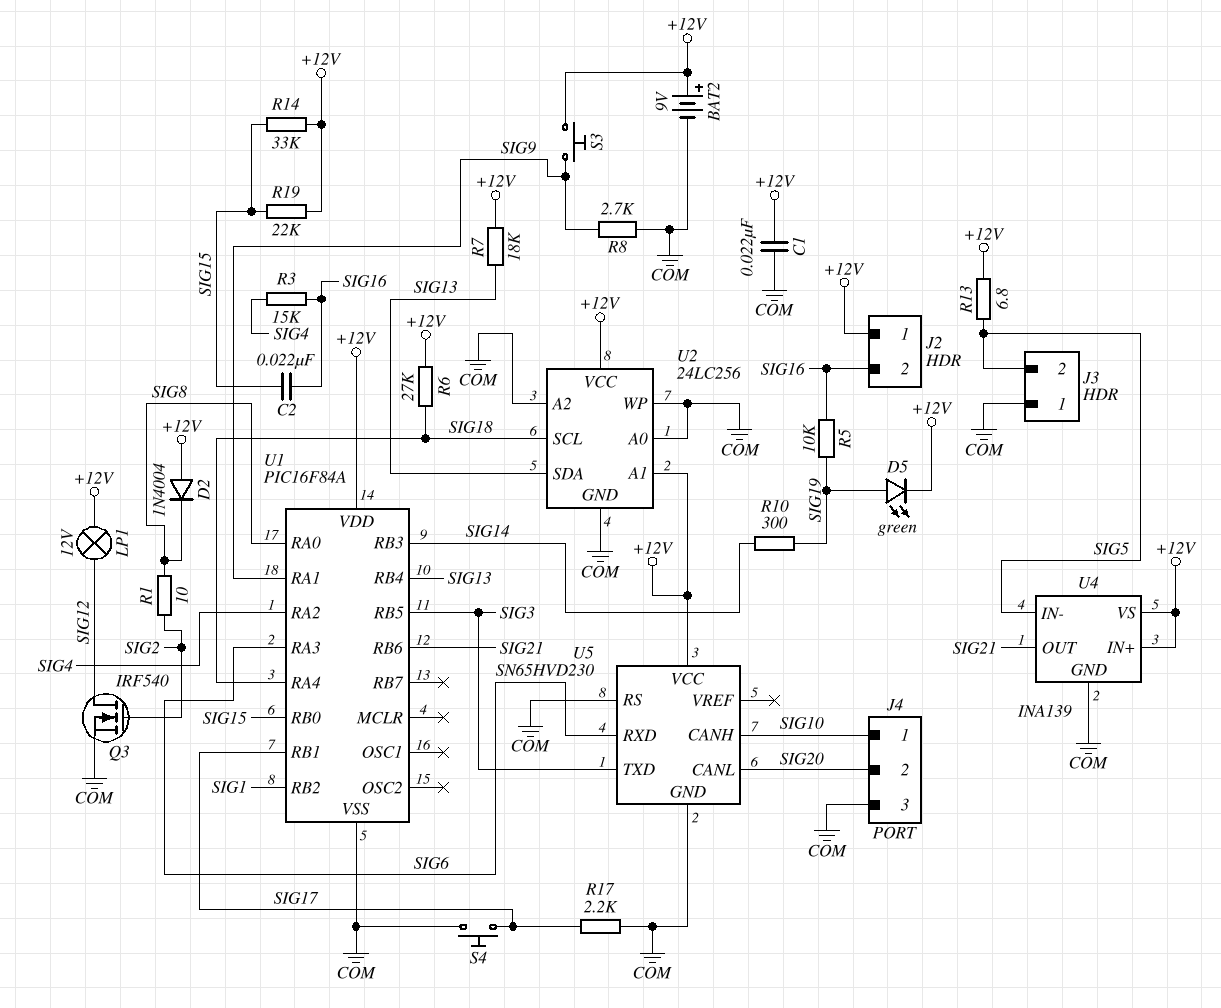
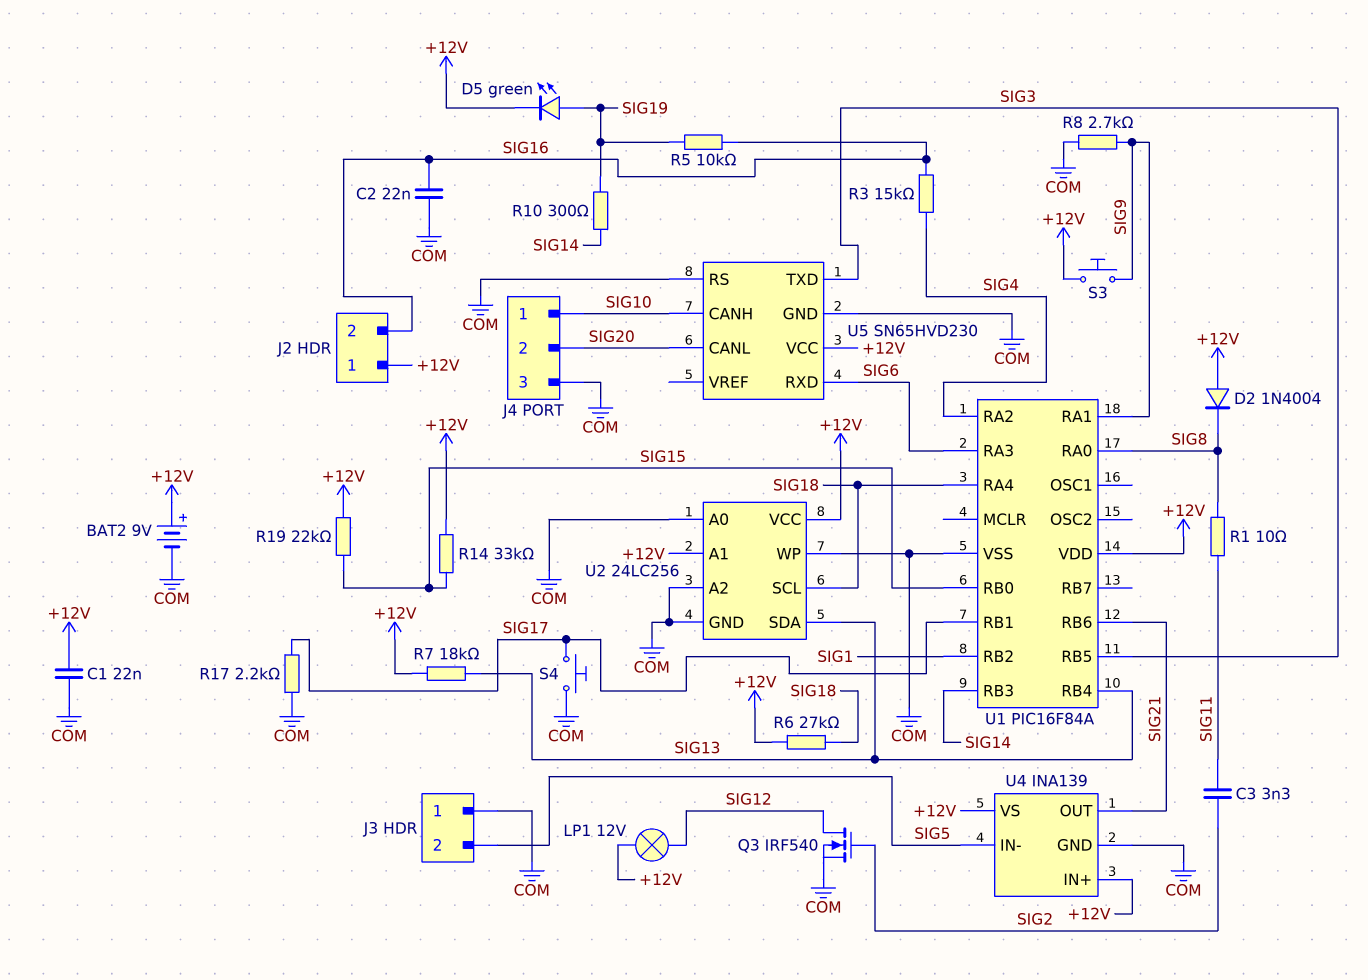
C2: 22nF (SIG15, SIG16) -> 22nF (COM, SIG16)
C3: none -> 3.3nF (SIG2, SIG11)
R1: 10 (SIG2, SIG8) -> 10 (SIG8, SIG11)
R13: 6.8 (+12V, SIG5) -> none

